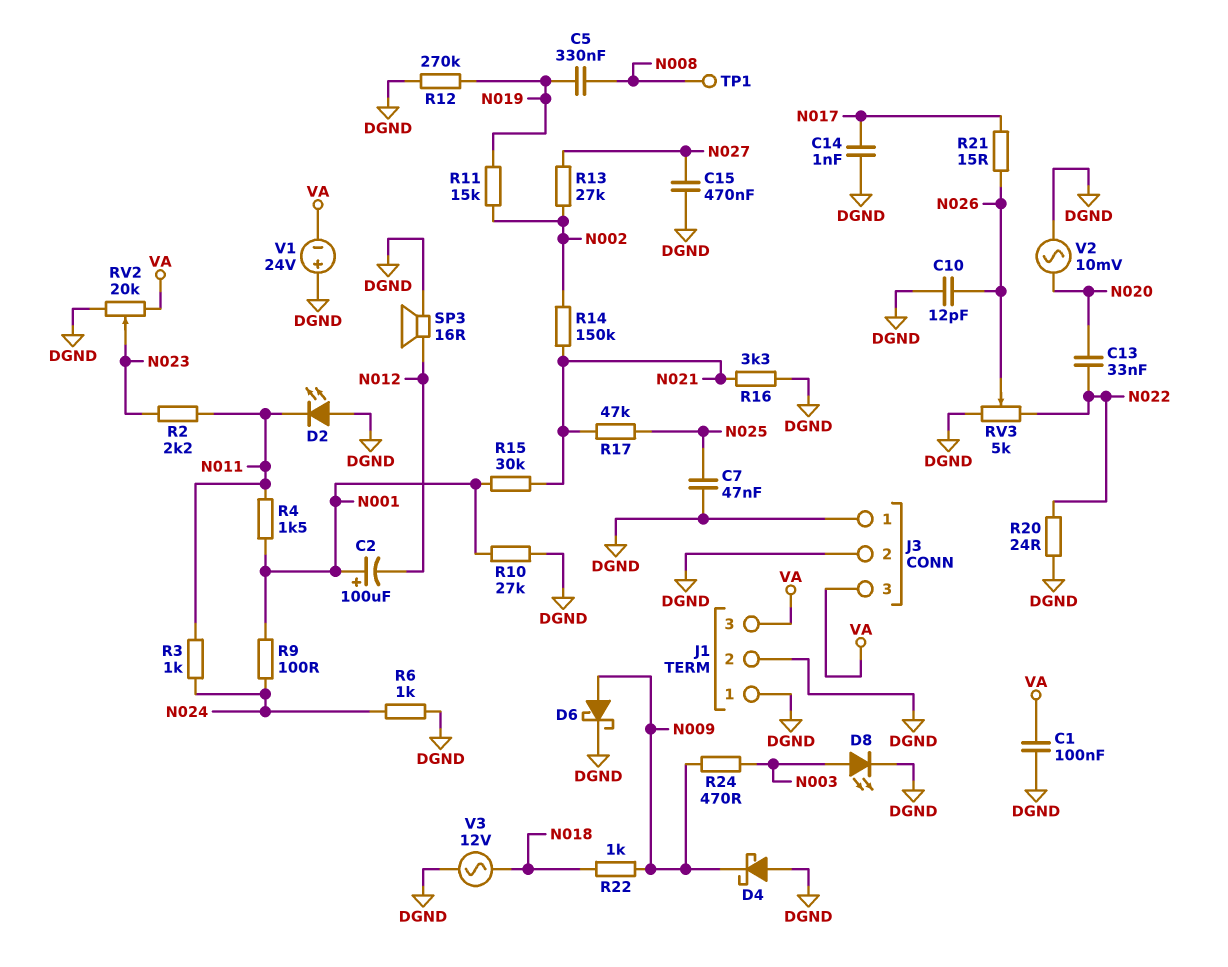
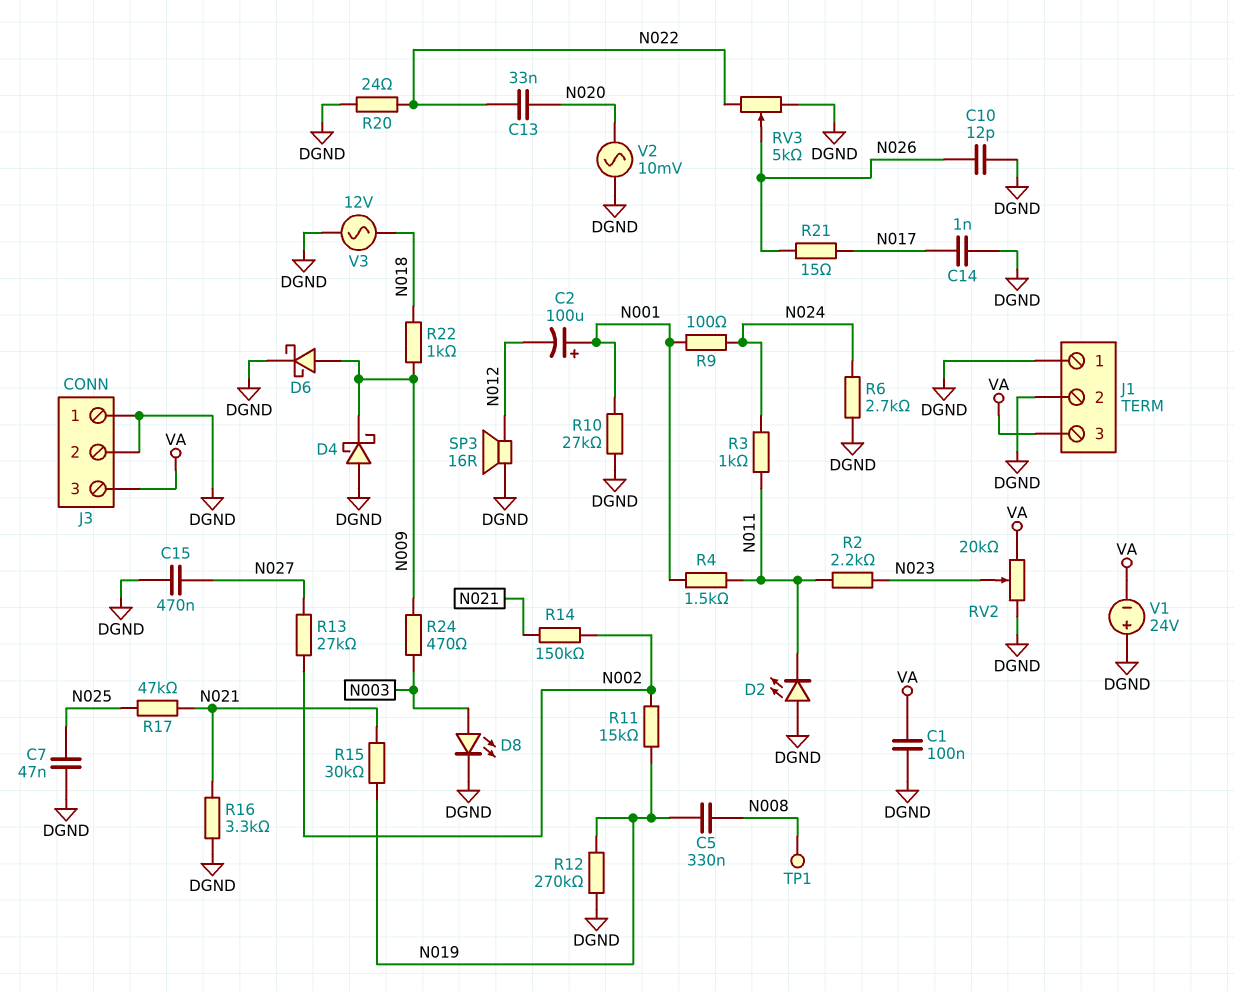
R6: 1k (DGND, N024) -> 2.7k (DGND, N024)
R15: 30k (N001, N021) -> 30k (N019, N021)

